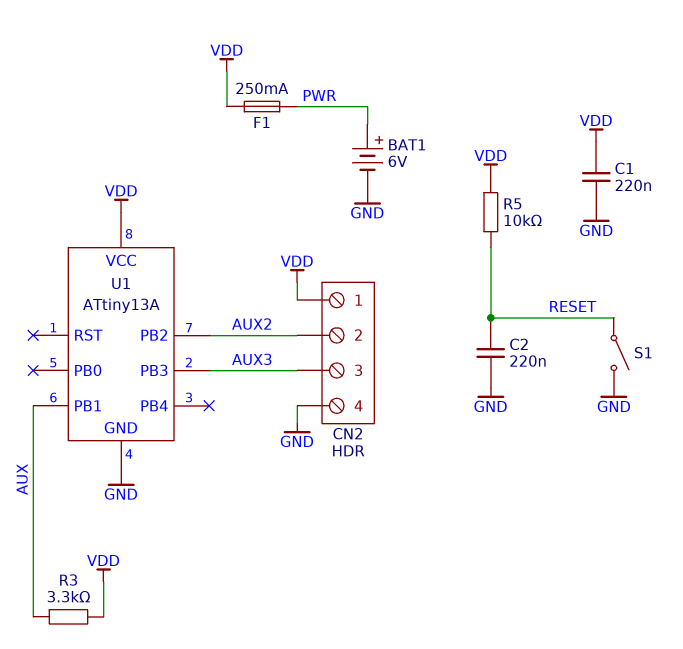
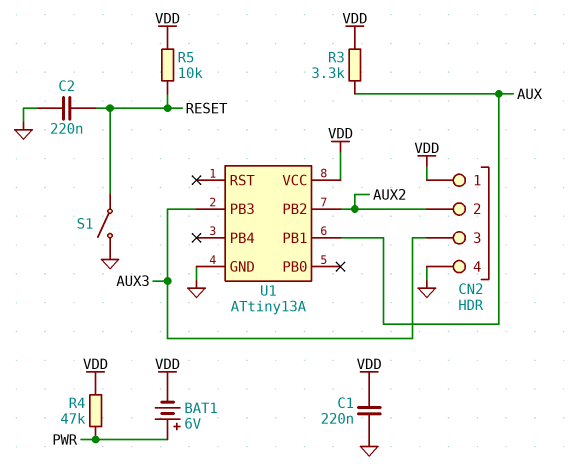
BAT1: 6V (plus PWR, minus GND) -> 6V (plus PWR, minus VDD)
F1: 250mA (PWR, VDD) -> none
R4: none -> 47k (PWR, VDD)

